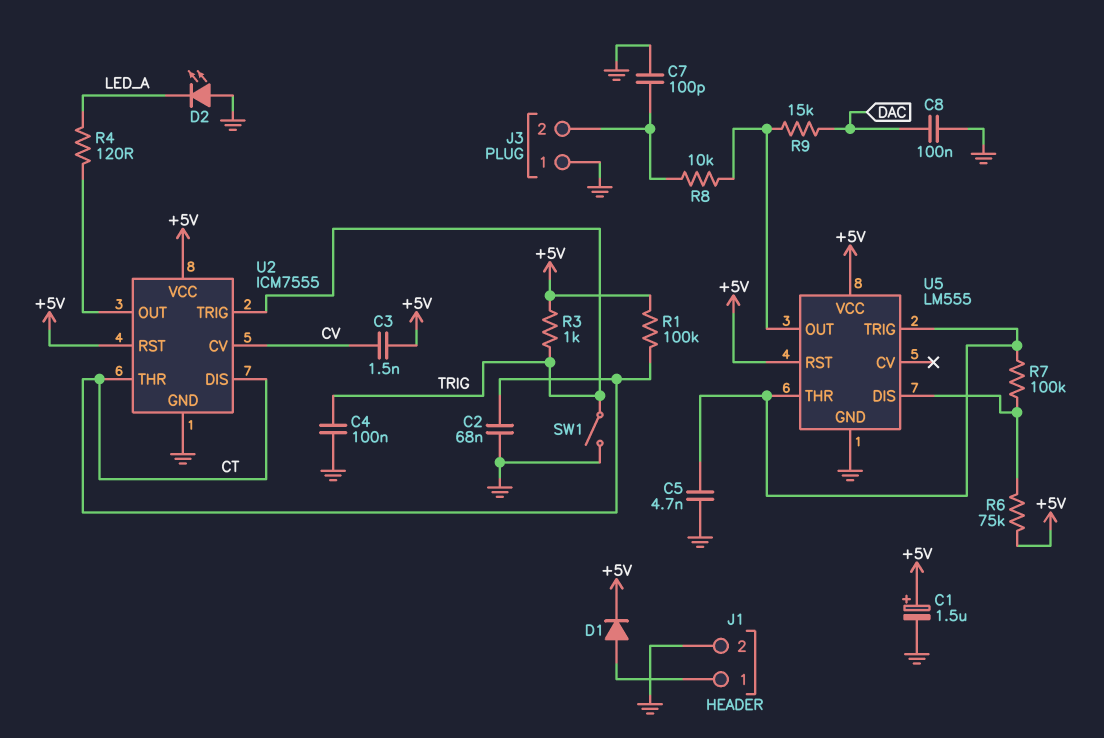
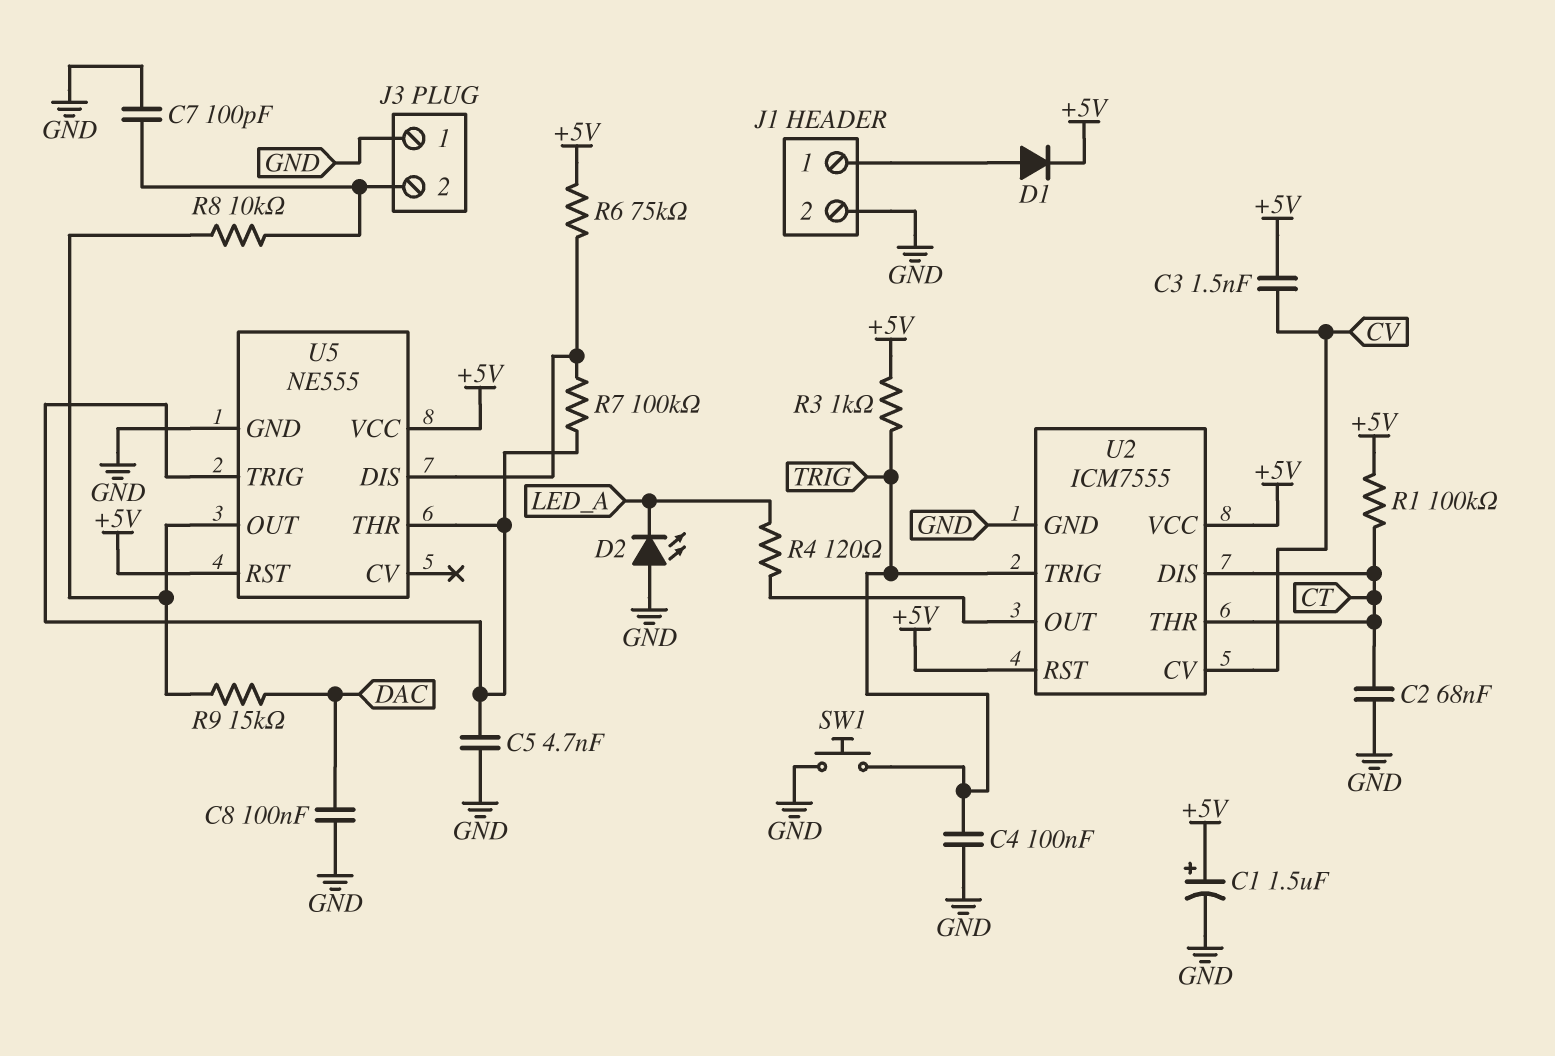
SW1: switch (GND, TRIG) -> button (GND, TRIG)
U5: LM555 -> NE555

